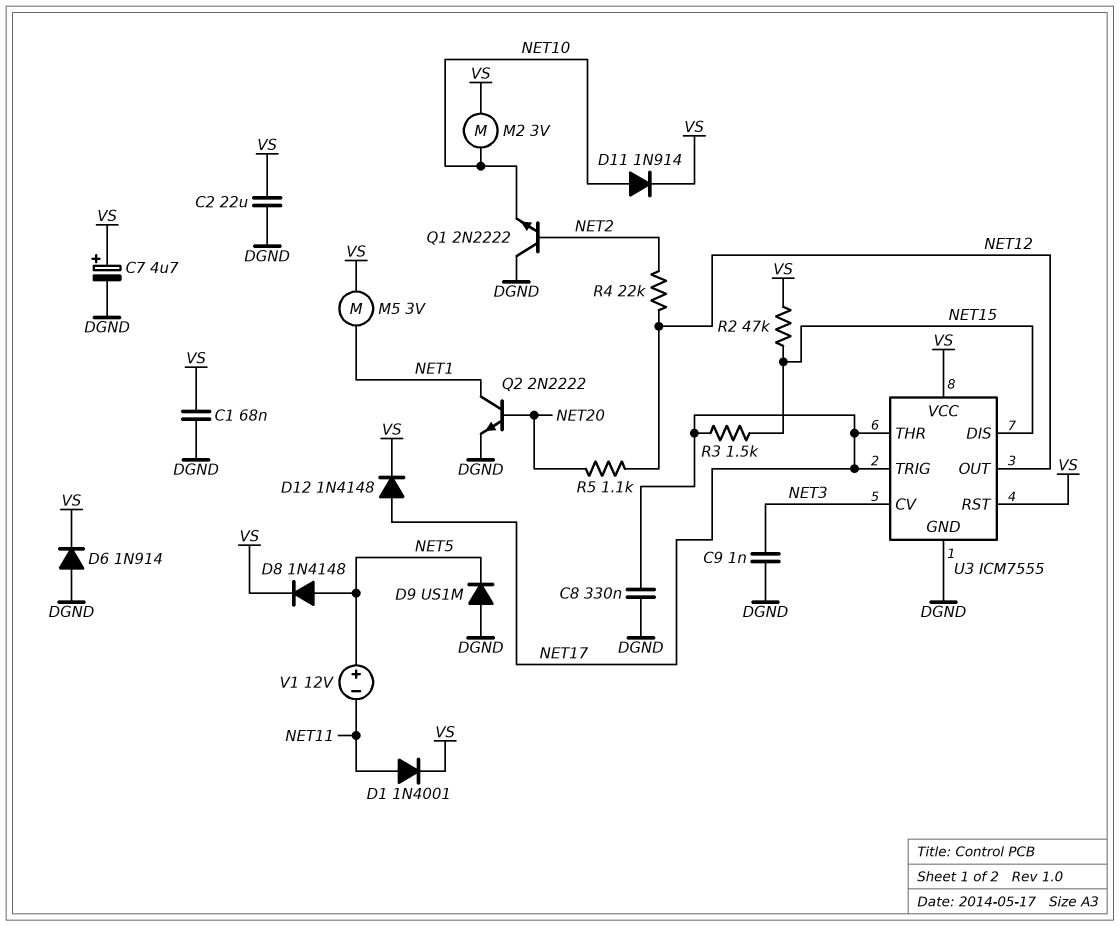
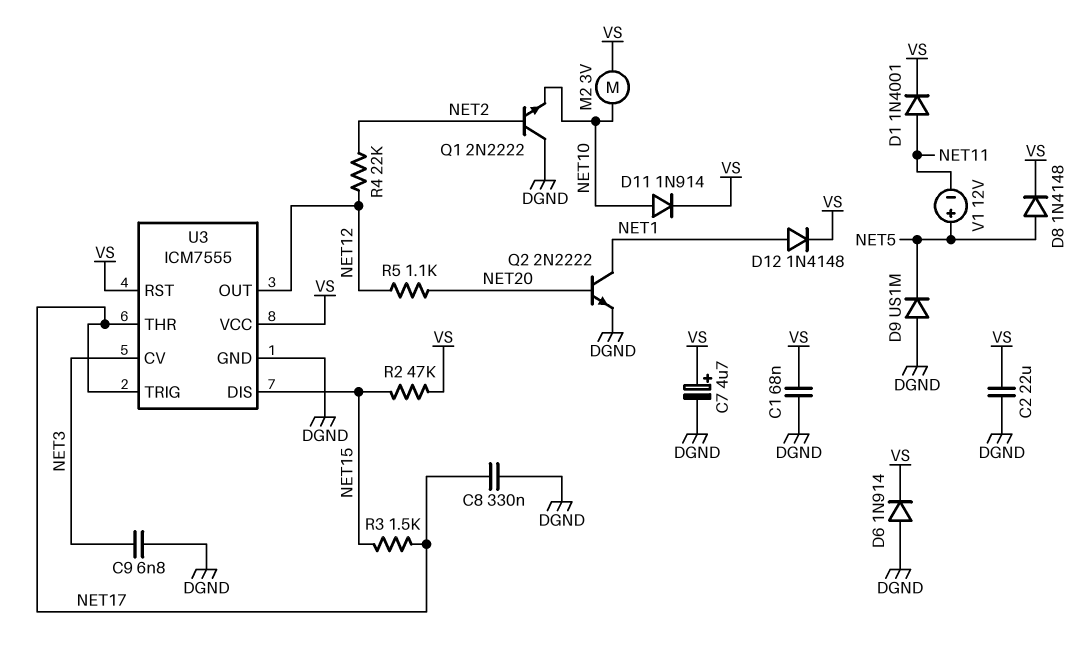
C9: 1nF (DGND, NET3) -> 6.8nF (DGND, NET3)
D12: diode 1N4148 (A NET17, K VS) -> diode 1N4148 (A NET1, K VS)
M5: motor 3V (NET1, VS) -> none

